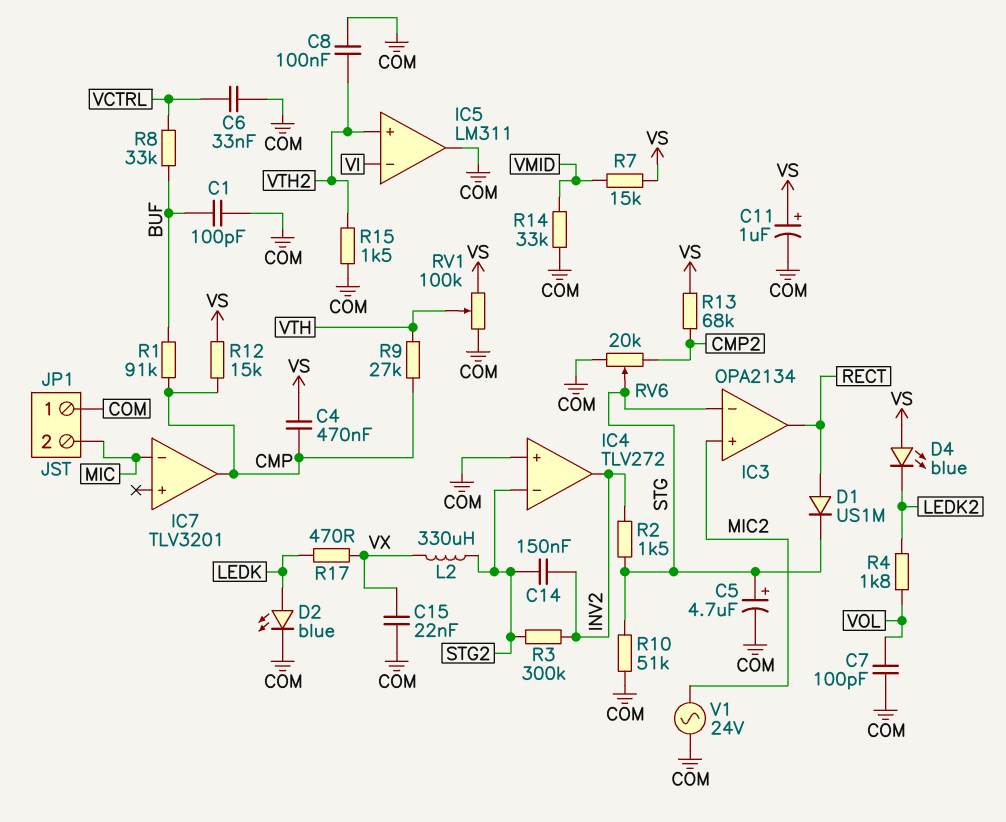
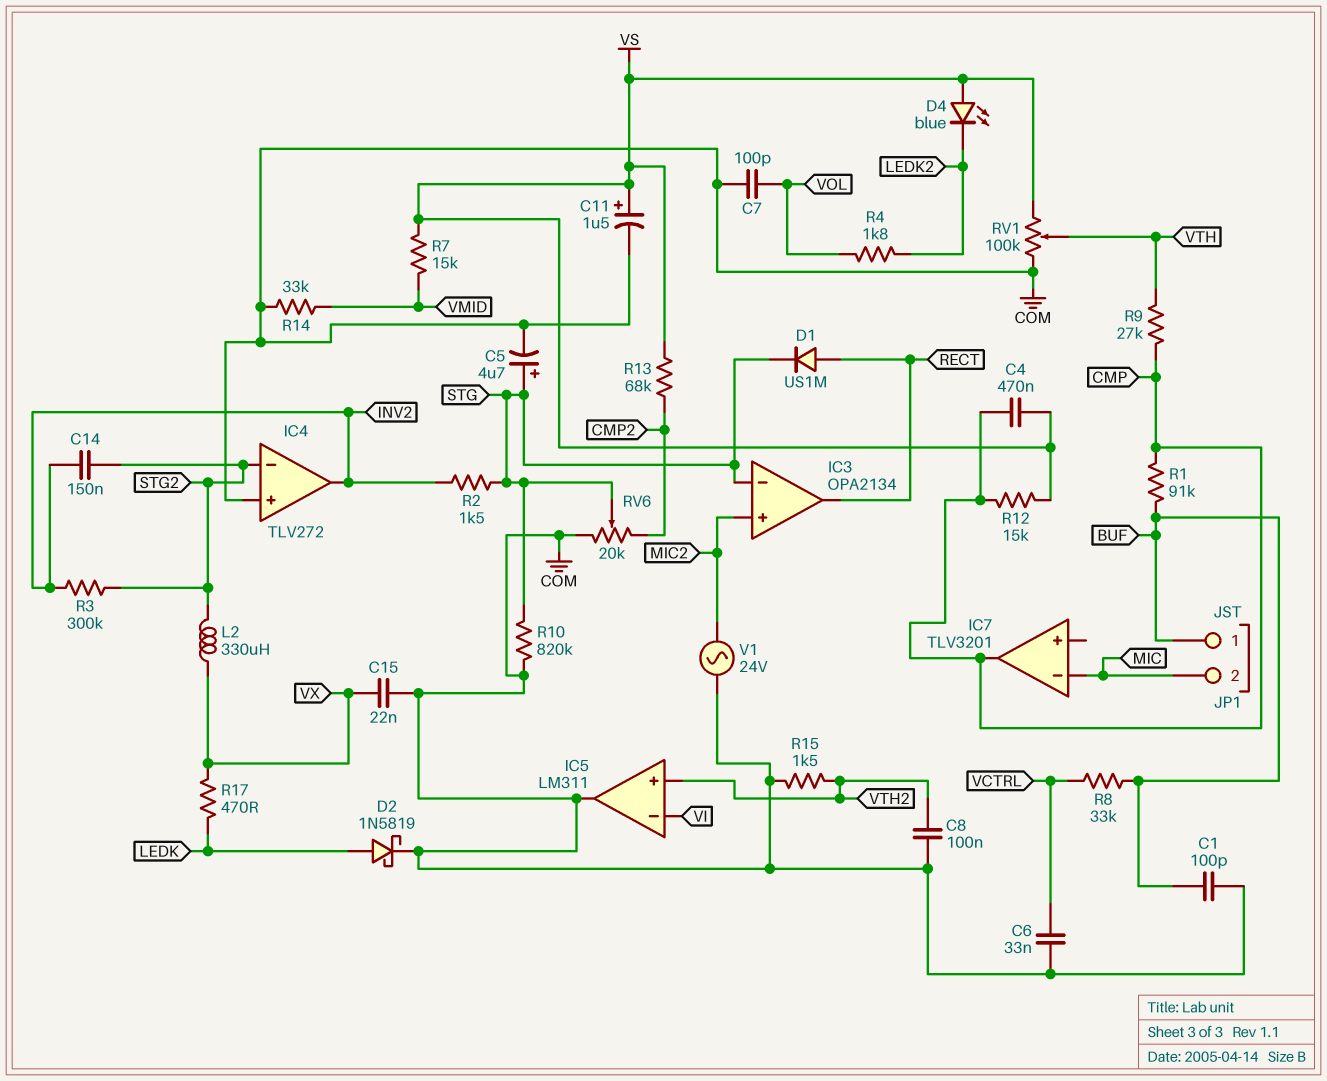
C11: 1uF (plus VS, minus COM) -> 1.5uF (plus VS, minus COM)
D2: LED blue (A LEDK, K COM) -> schottky 1N5819 (A LEDK, K COM)
JP1 pin 1: COM -> BUF
R10: 51k (COM, STG) -> 820k (COM, STG)

